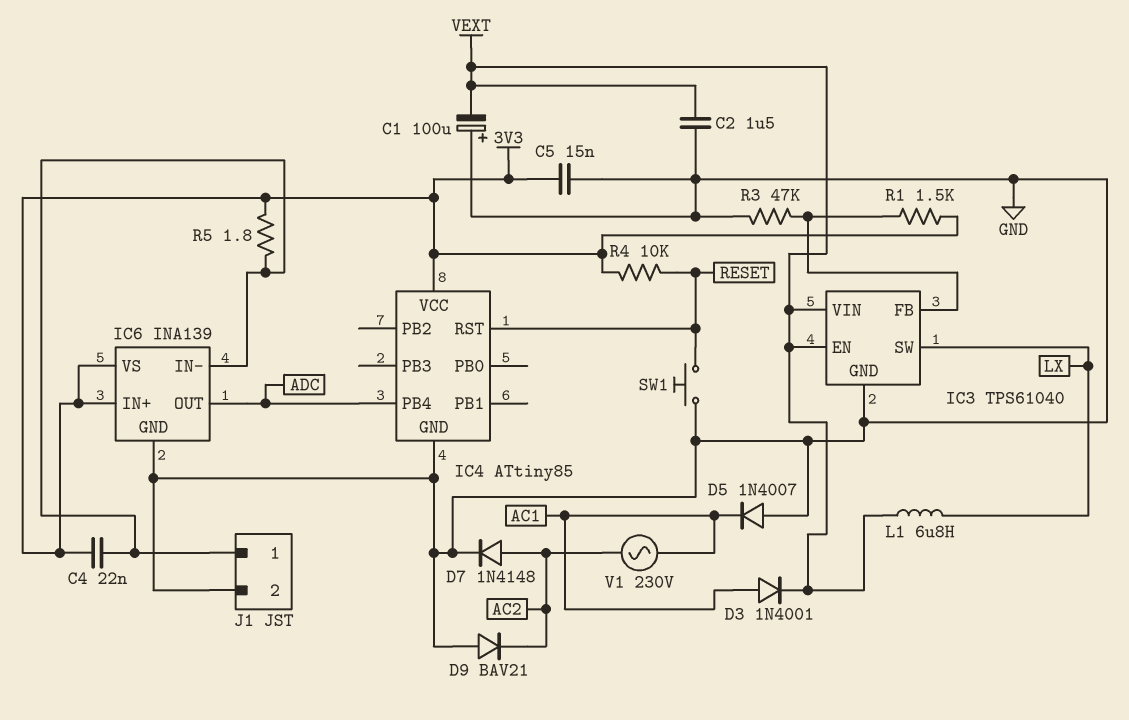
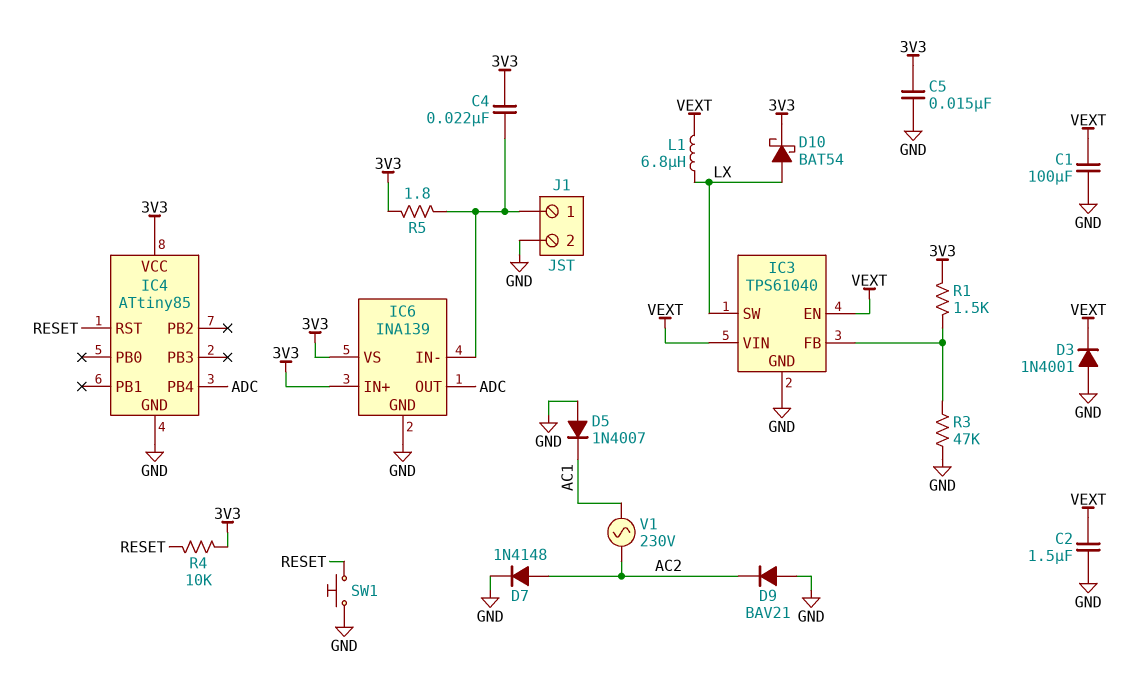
C1: 100uF (plus GND, minus VEXT) -> 100uF (GND, VEXT)
D3: diode 1N4001 (A AC1, K VEXT) -> diode 1N4001 (A GND, K VEXT)
D10: none -> schottky BAT54 (A LX, K 3V3)

